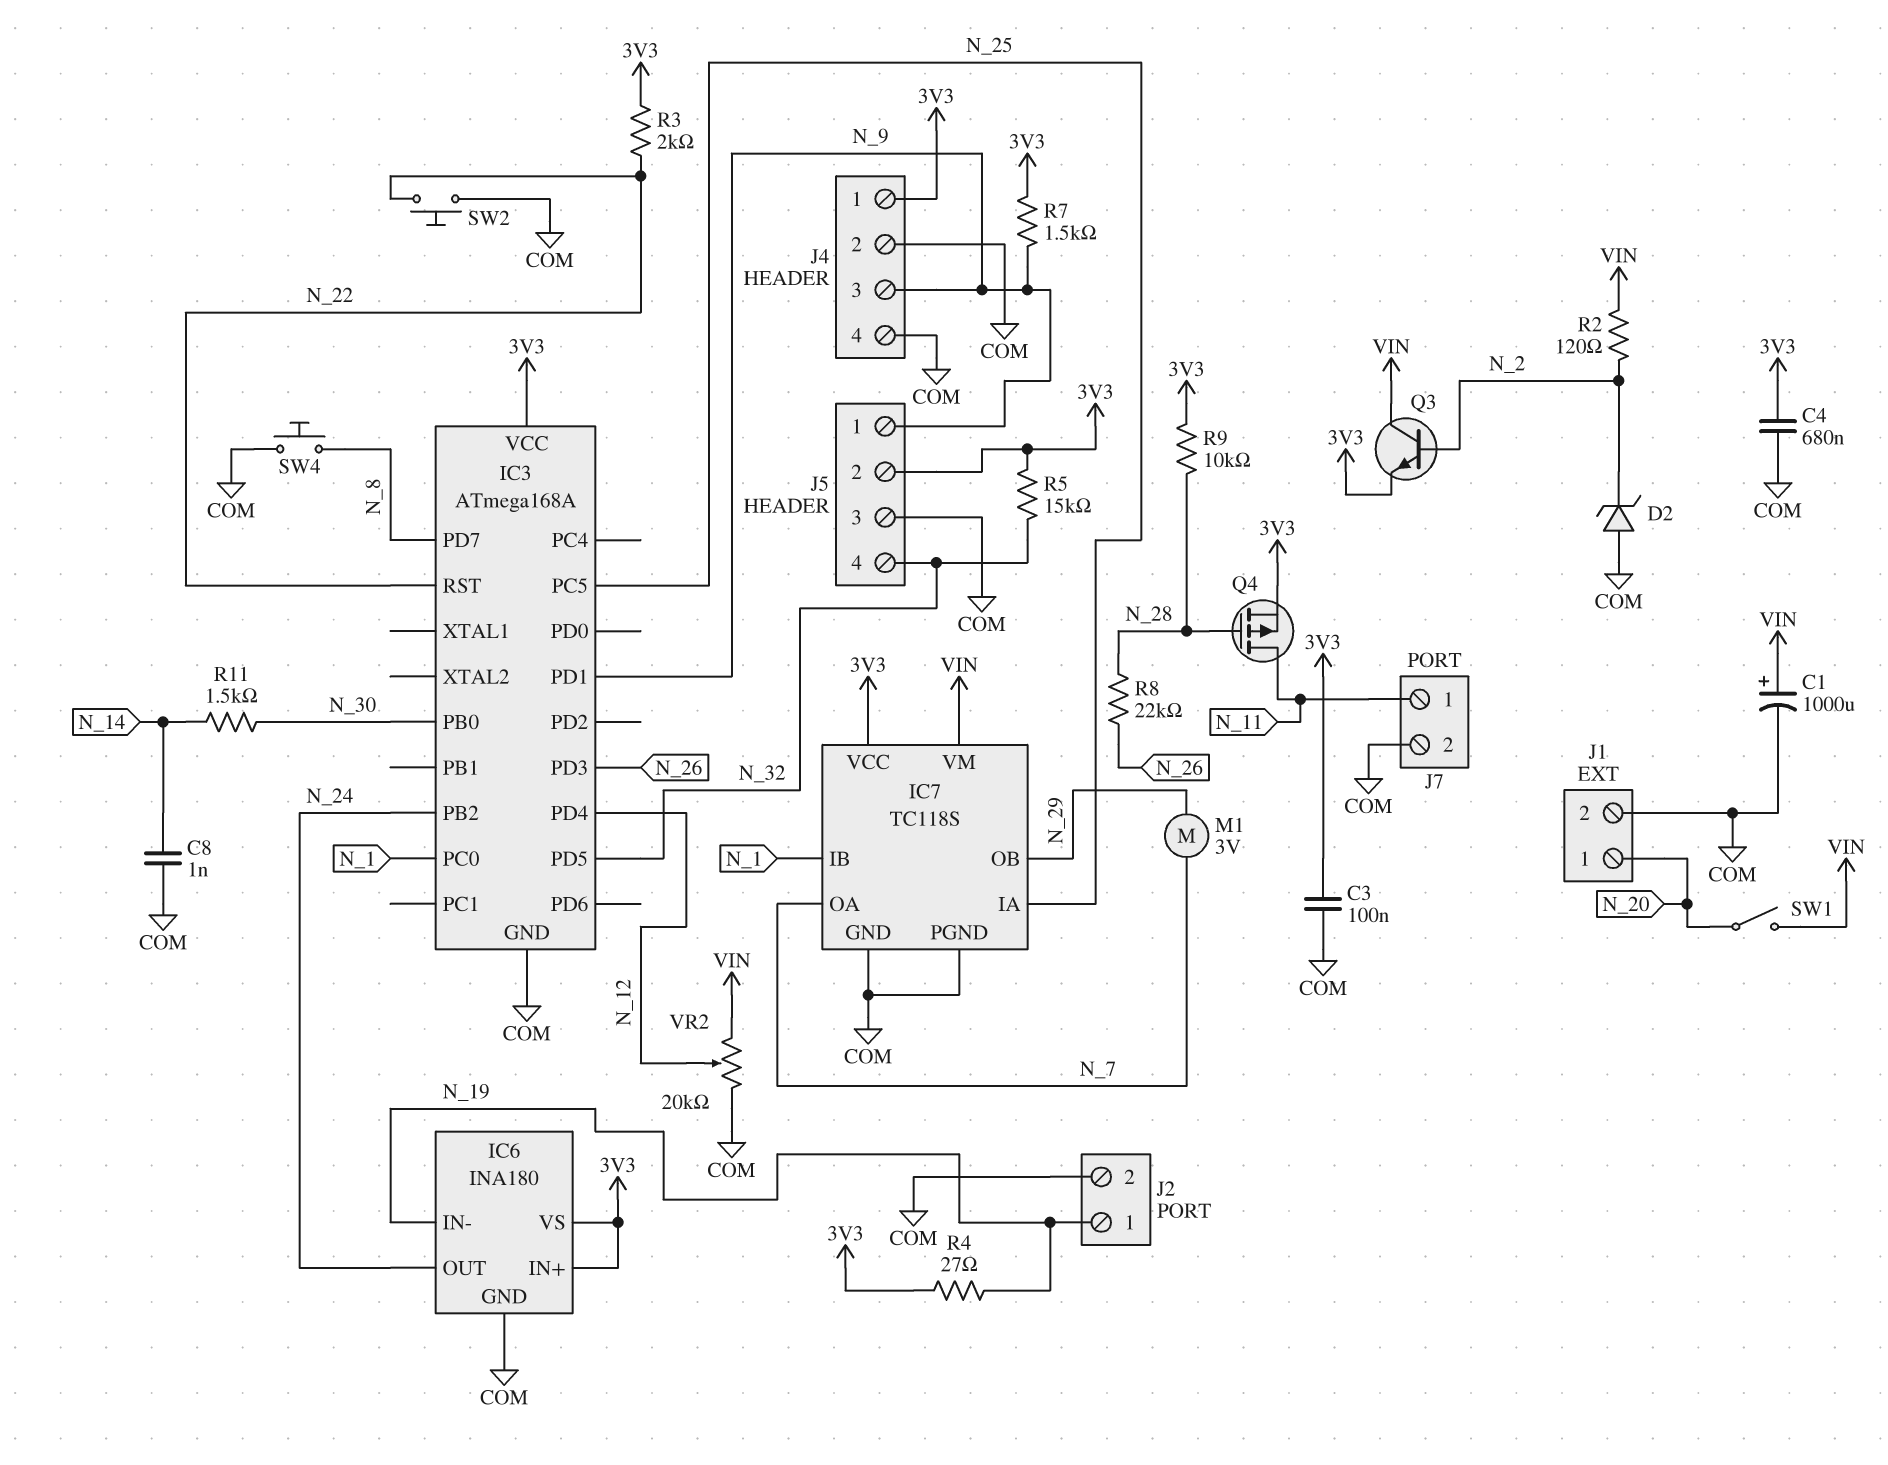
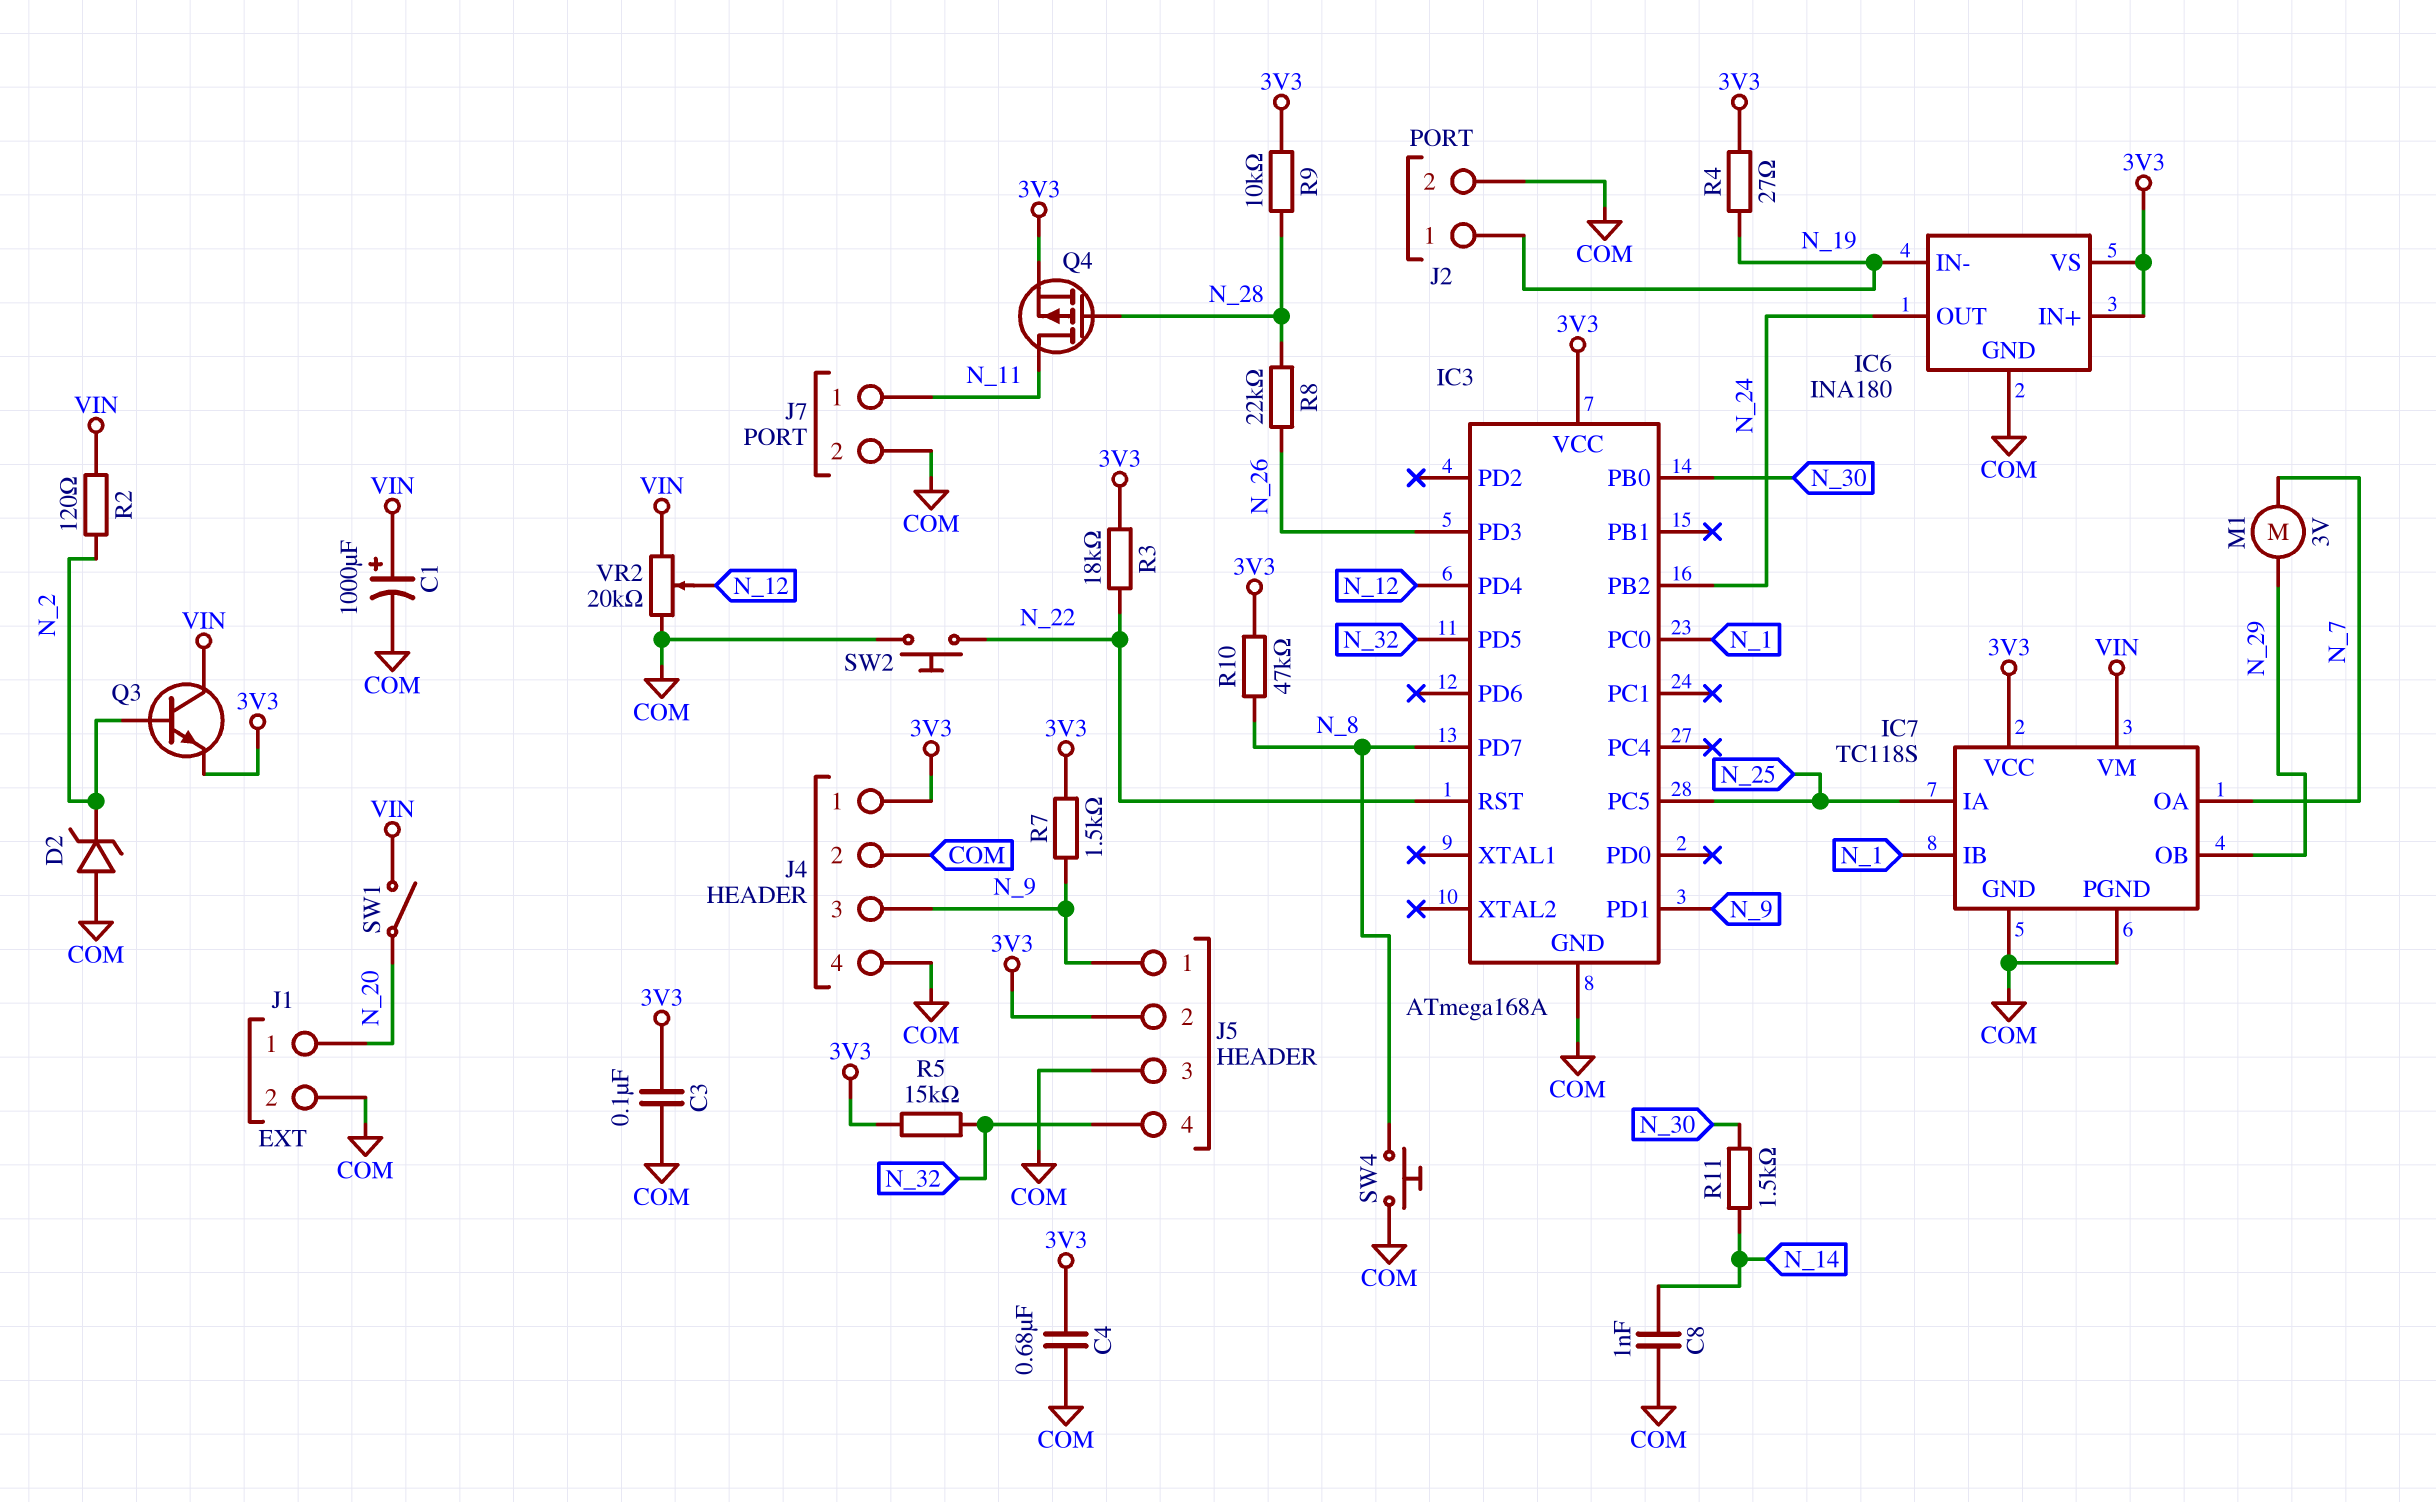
R3: 2k (3V3, N_22) -> 18k (3V3, N_22)
R10: none -> 47k (3V3, N_8)

